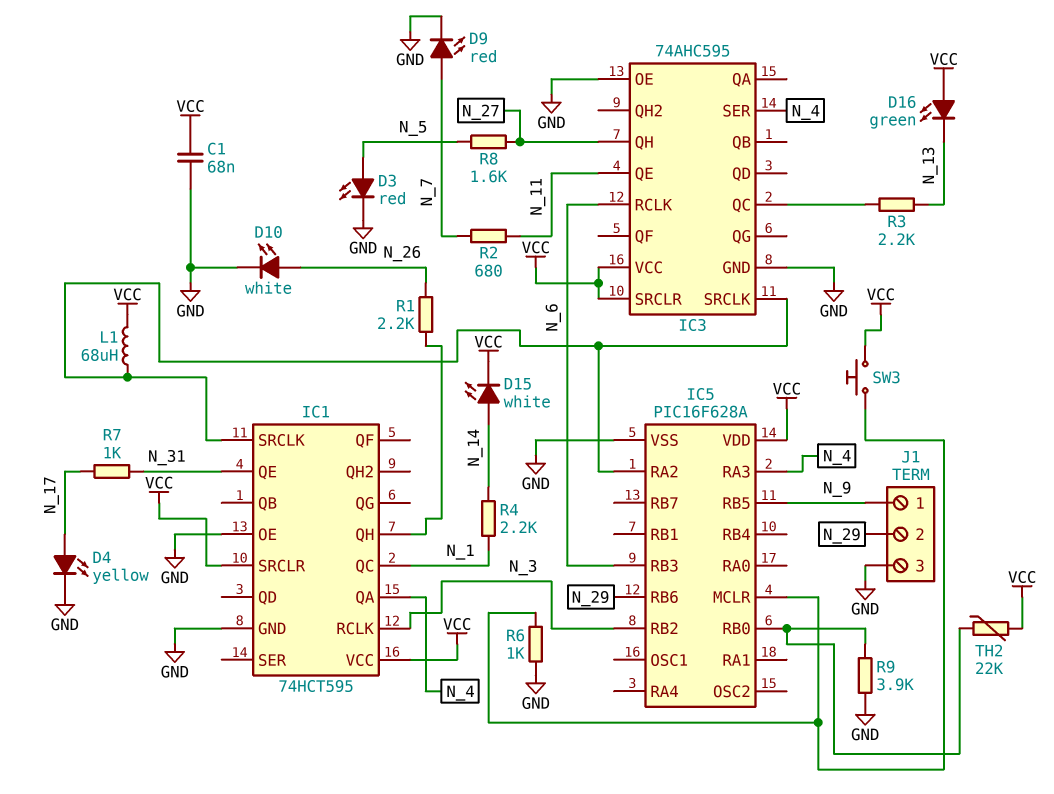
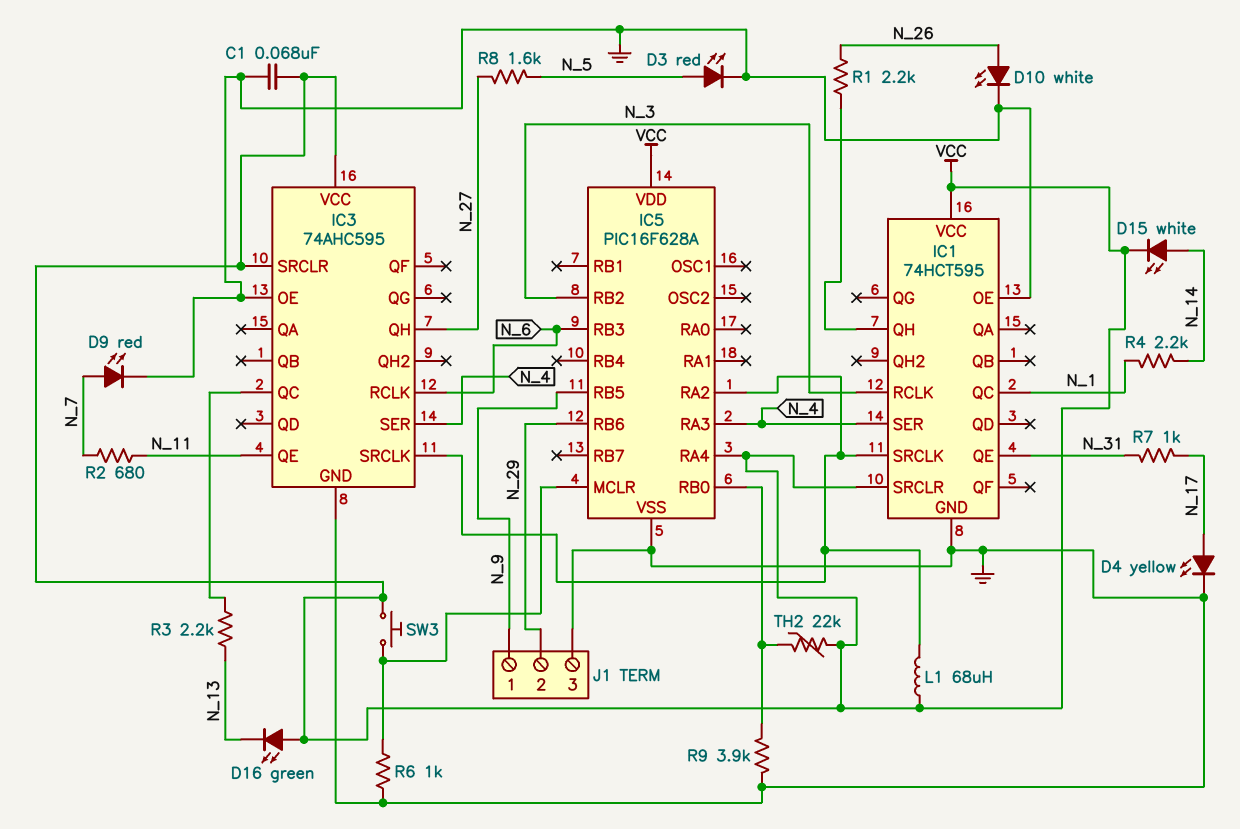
IC1 pin QA: N_4 -> none
IC1 pin SER: none -> N_4
IC5 pin RA4: none -> VCC

